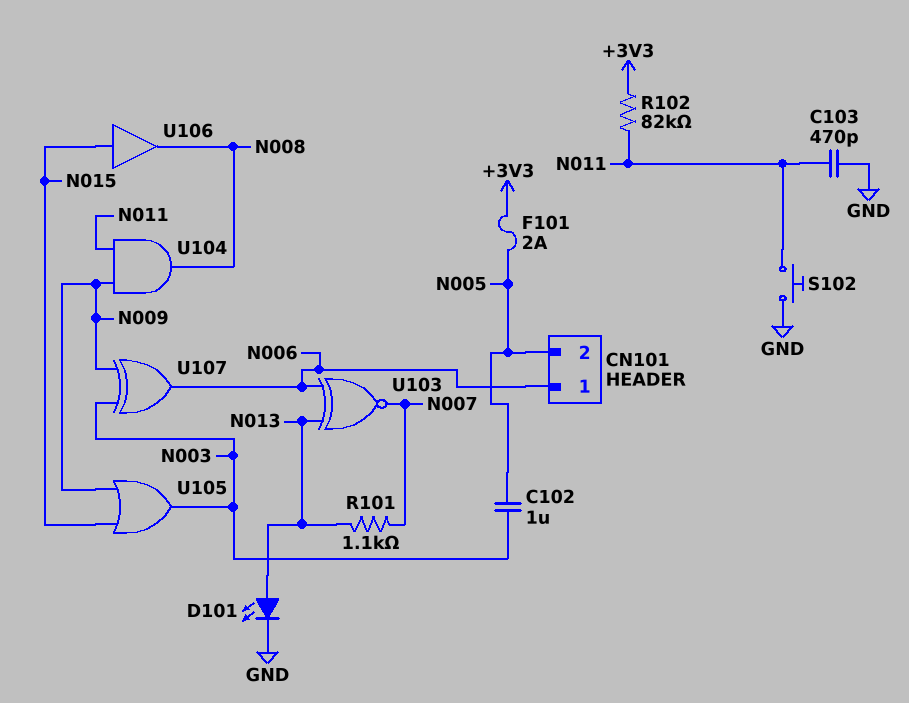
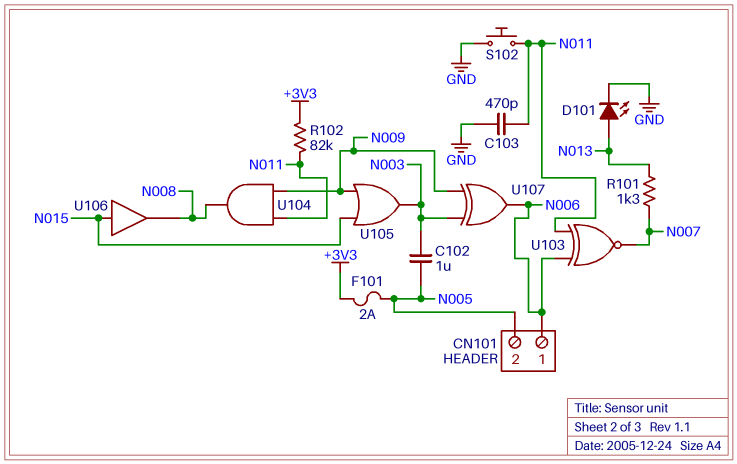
R101: 1.1k (N007, N013) -> 1.3k (N007, N013)
U103: XNOR (in N006, in N013, out N007) -> XNOR (in N006, in N011, out N007)

